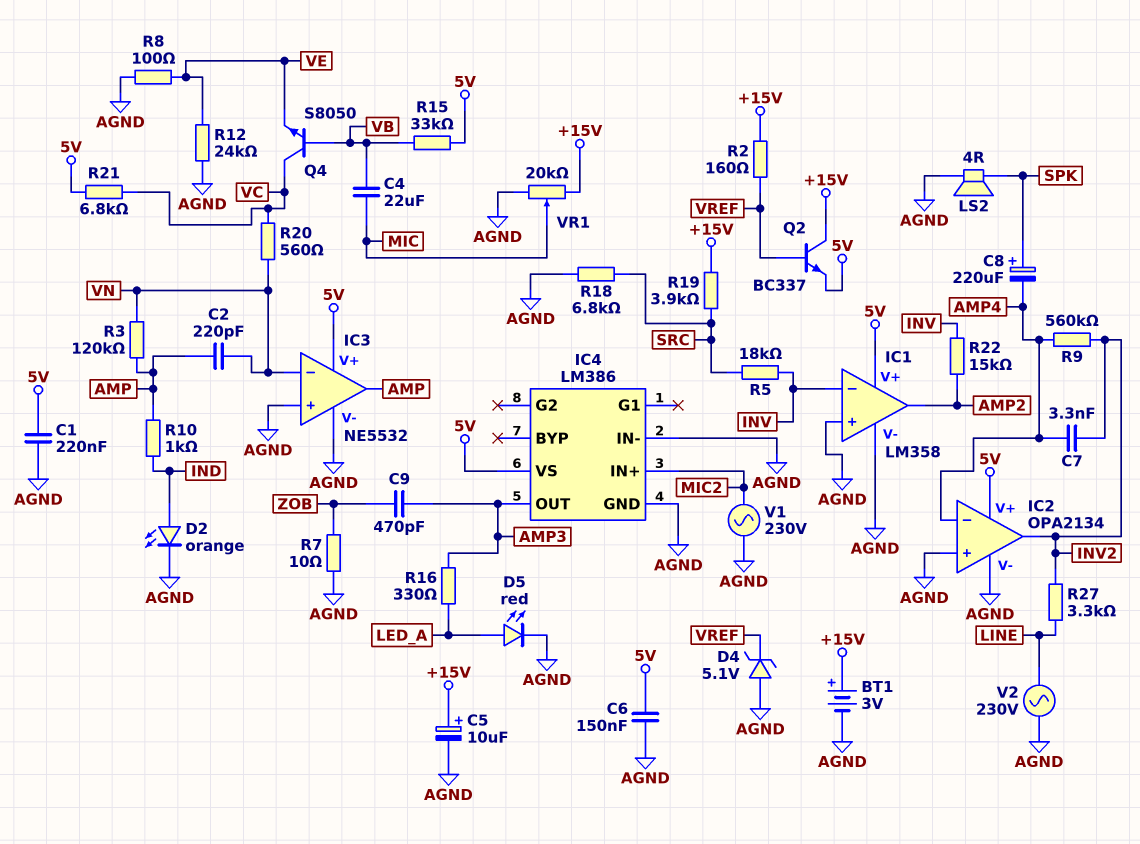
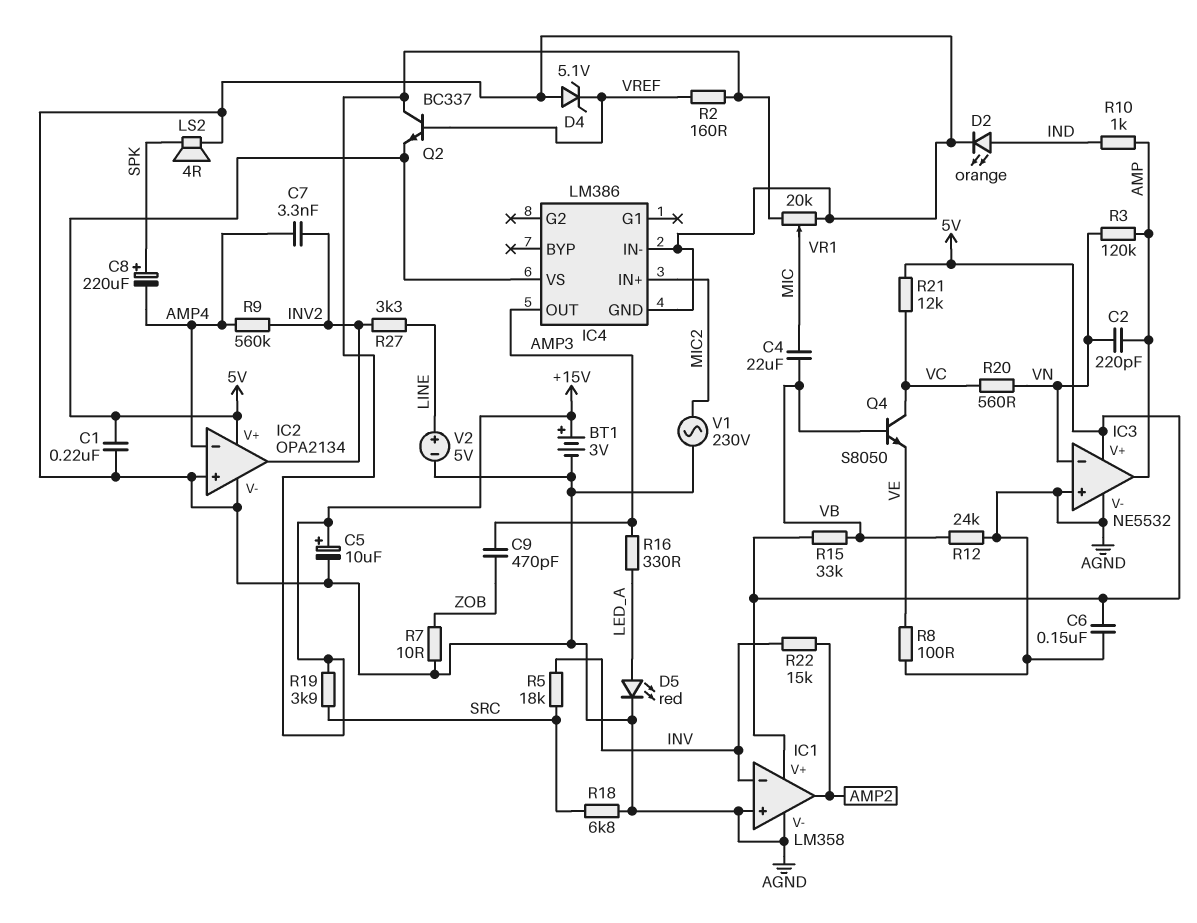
R12: 24k (AGND, VE) -> 24k (AGND, VB)
R21: 6.8k (5V, VC) -> 12k (5V, VC)
V2: AC 230V (AGND, LINE) -> 5V (plus LINE, minus AGND)

